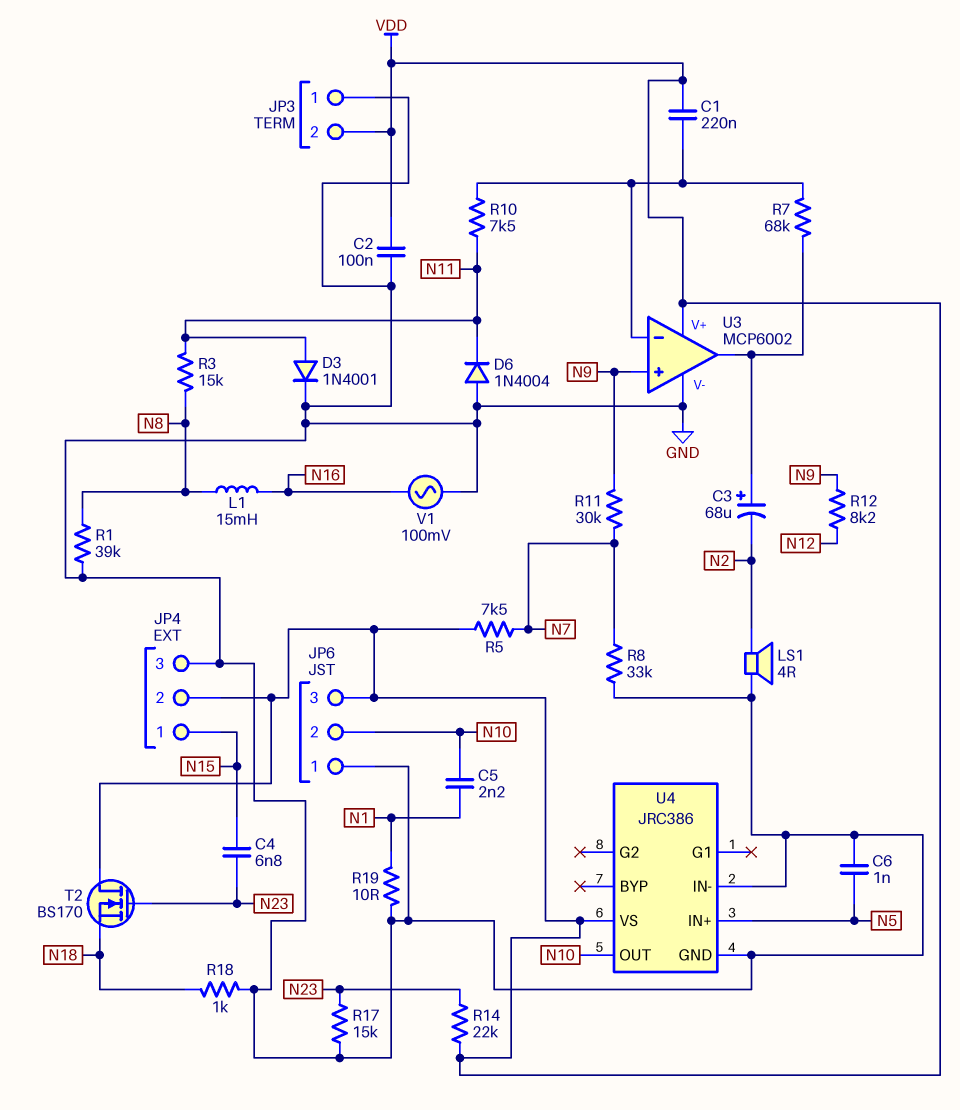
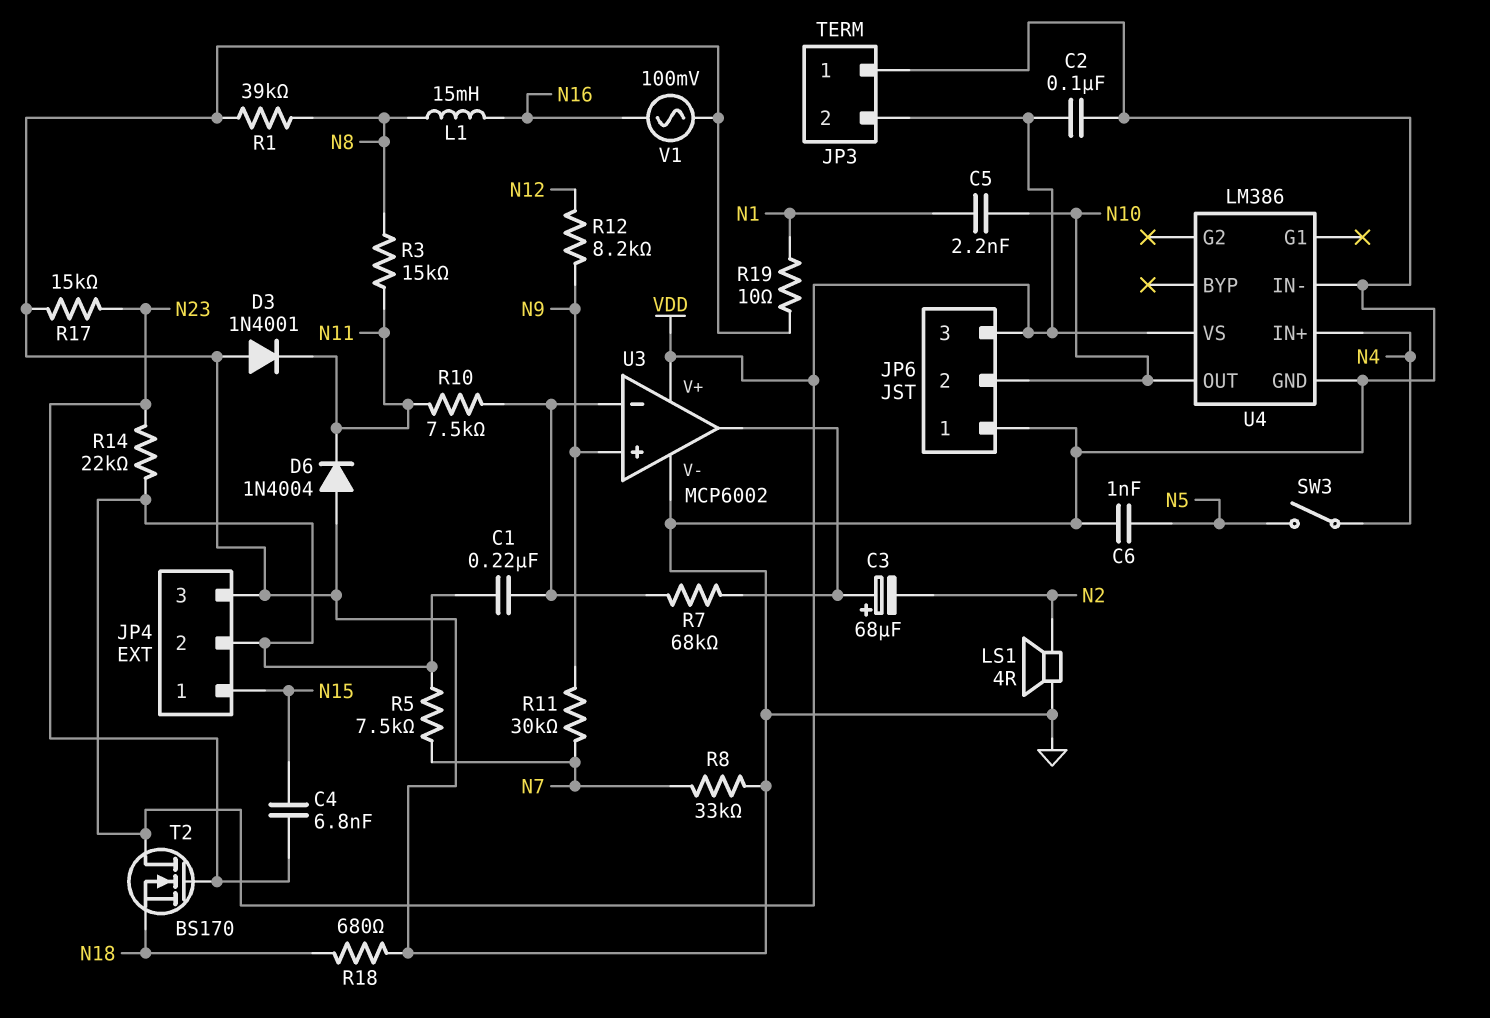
D3: diode 1N4001 (A N11, K GND) -> diode 1N4001 (A GND, K N11)
R18: 1k (GND, N18) -> 680 (GND, N18)
SW3: none -> switch (N4, N5)
U4: JRC386 -> LM386
U4 pin IN+: N5 -> N4

